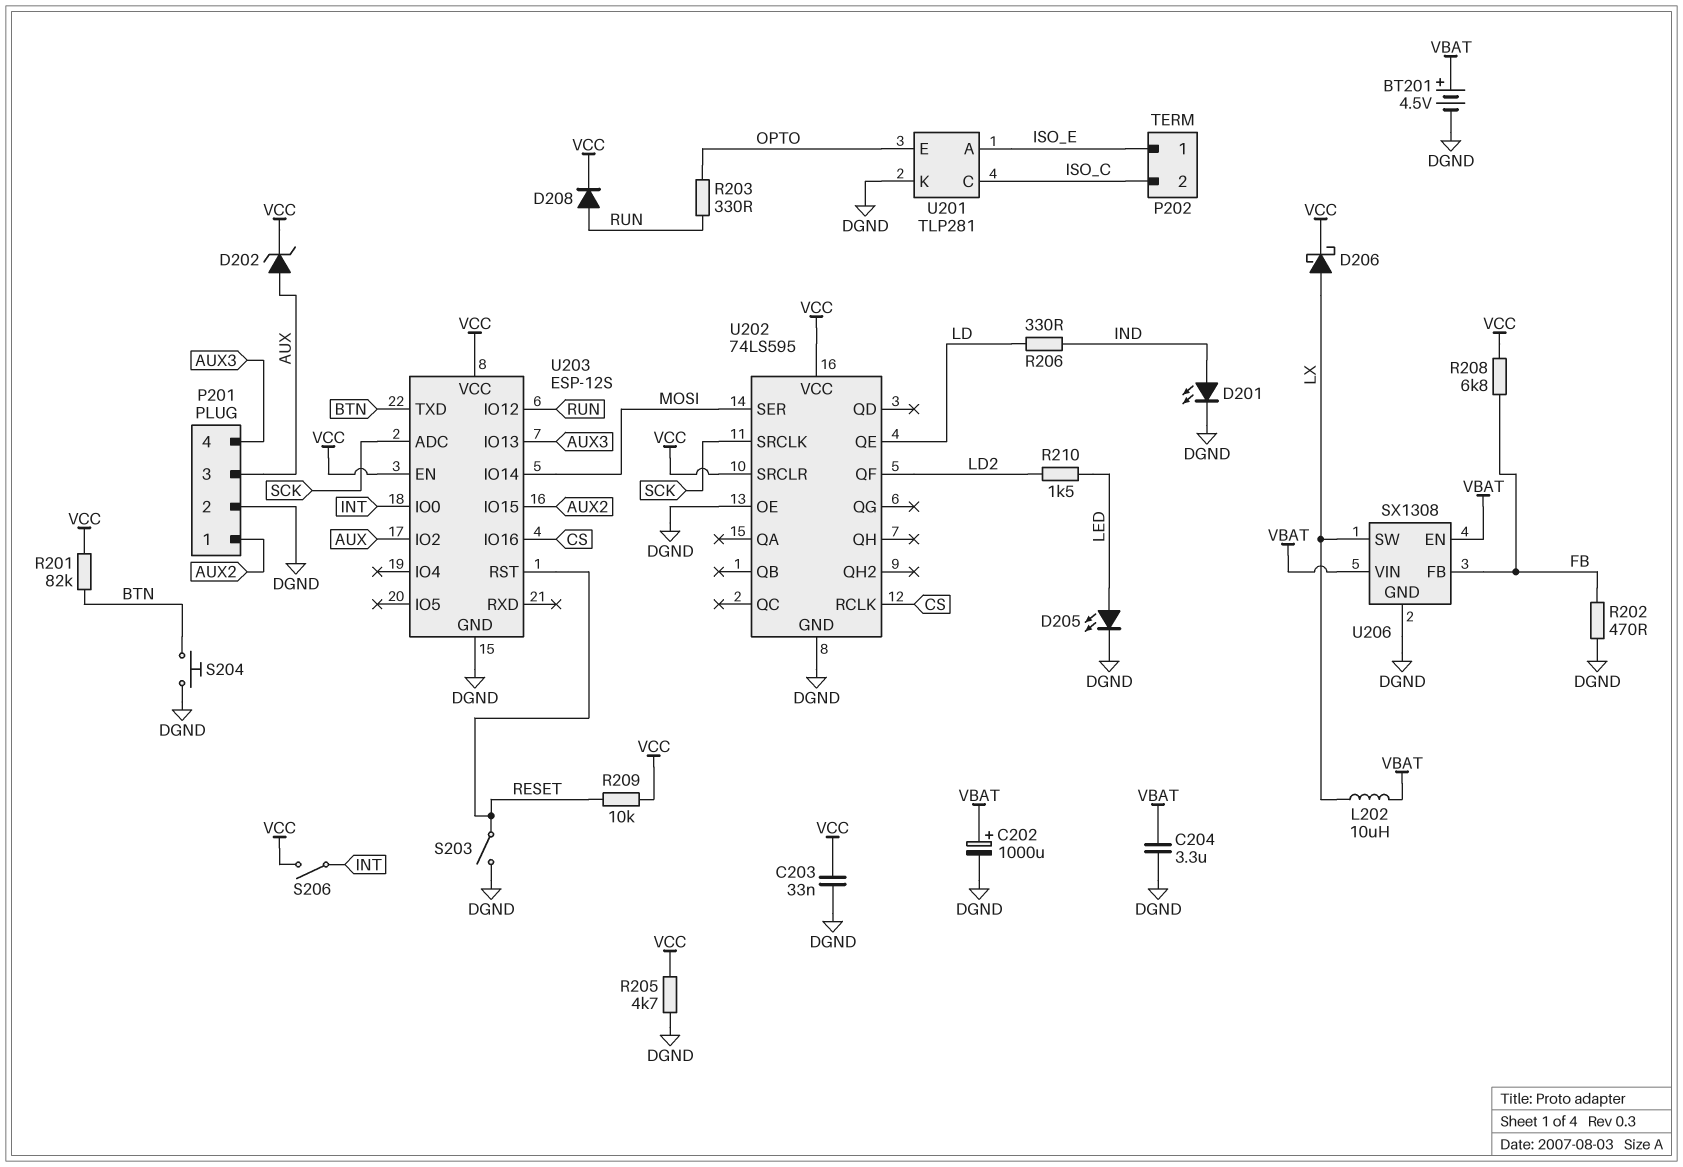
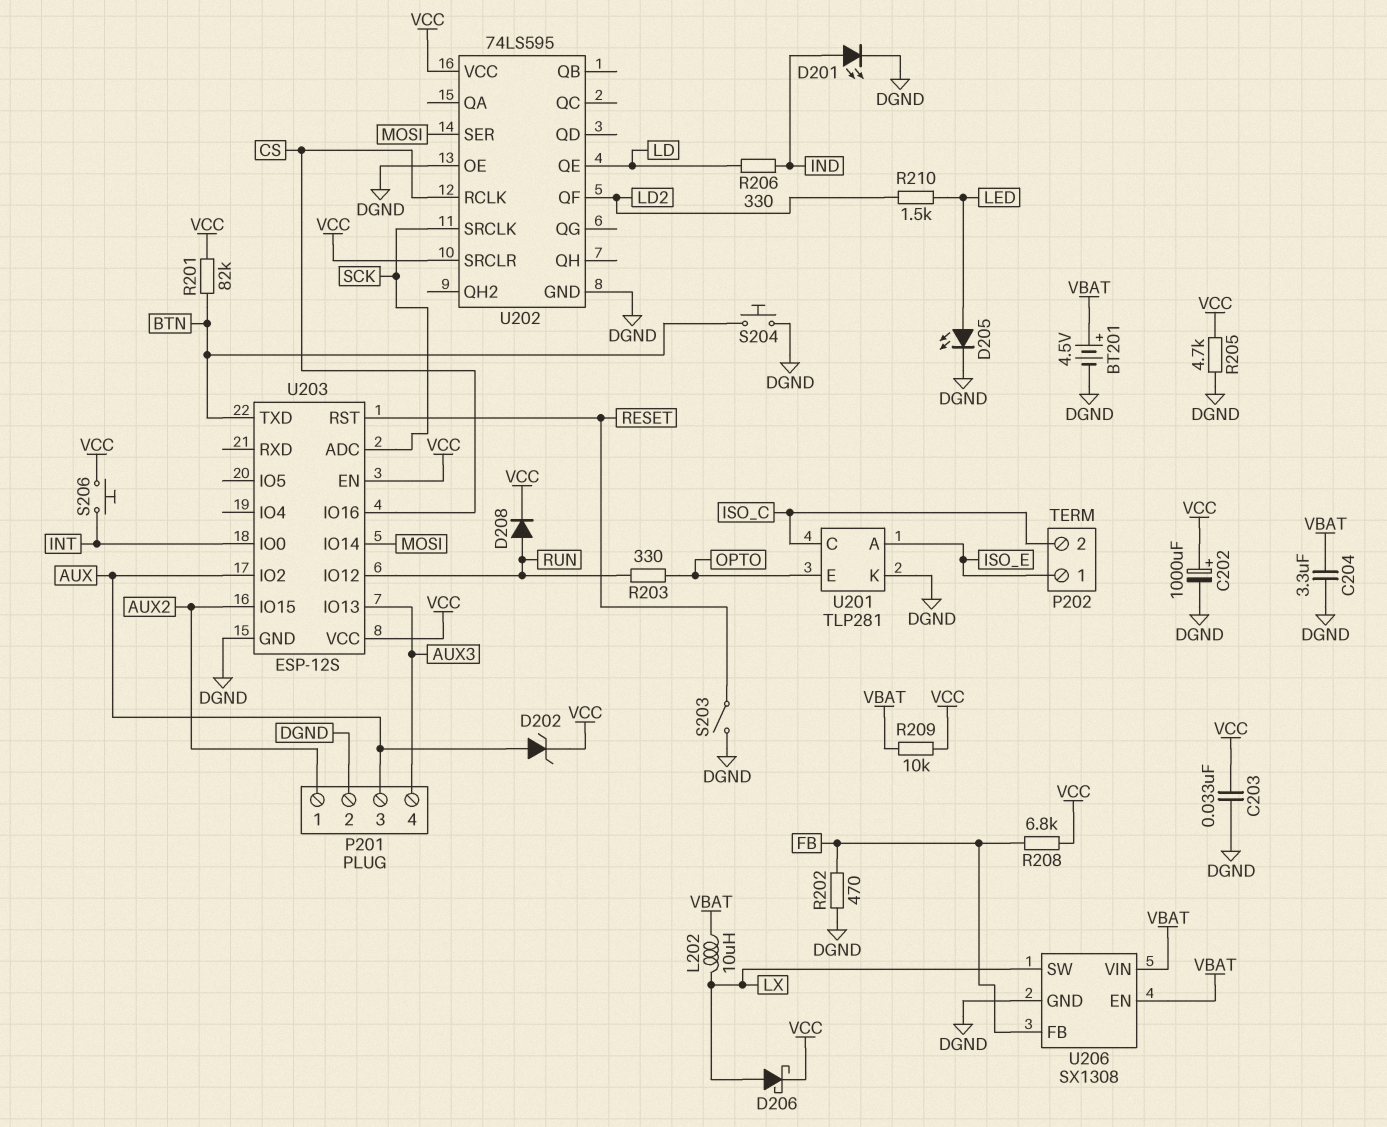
C202: 1000uF (plus VBAT, minus DGND) -> 1000uF (plus VCC, minus DGND)
R209: 10k (RESET, VCC) -> 10k (VBAT, VCC)
S206: switch (INT, VCC) -> button (INT, VCC)

